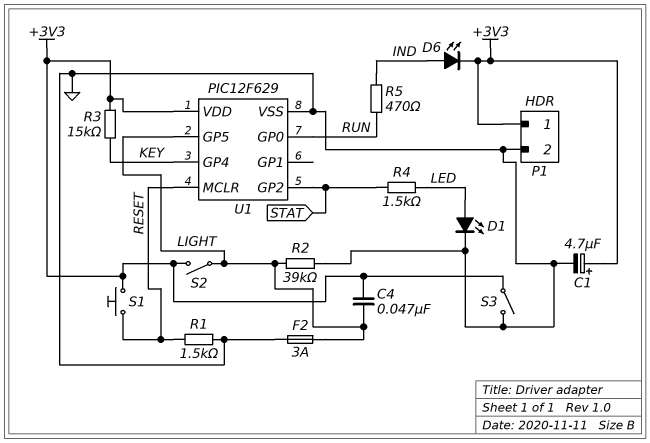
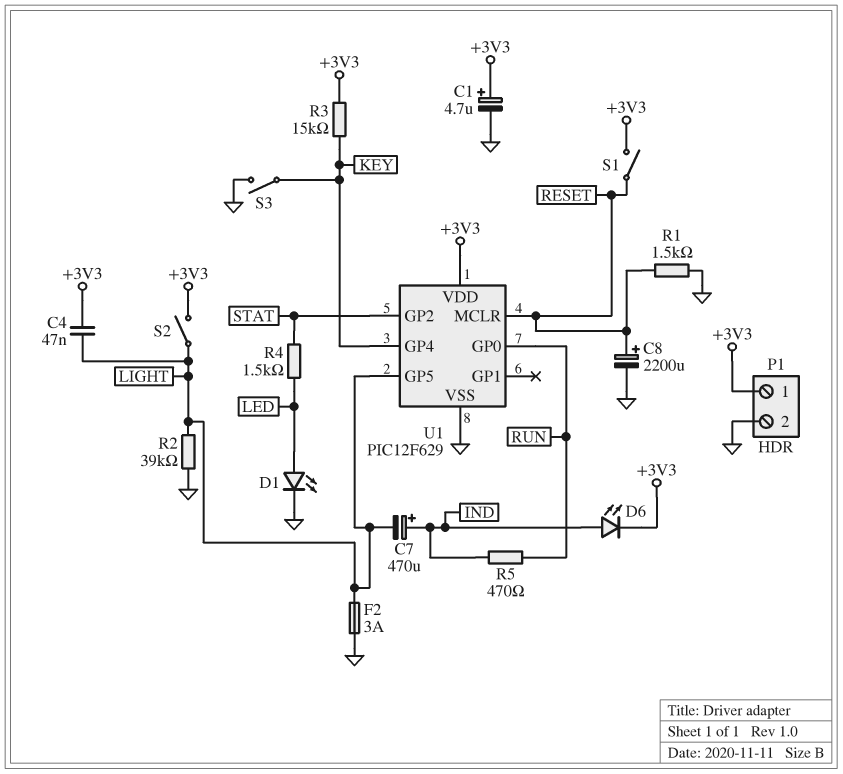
C7: none -> 470uF (plus IND, minus LIGHT)
C8: none -> 2200uF (plus RESET, minus GND)
S1: button (+3V3, RESET) -> switch (+3V3, RESET)
S3: switch (+3V3, GND) -> switch (GND, KEY)

